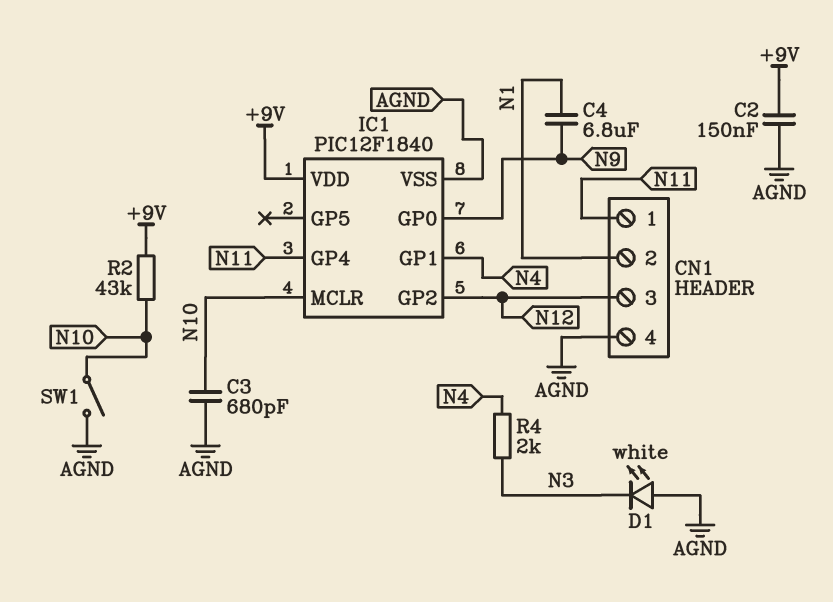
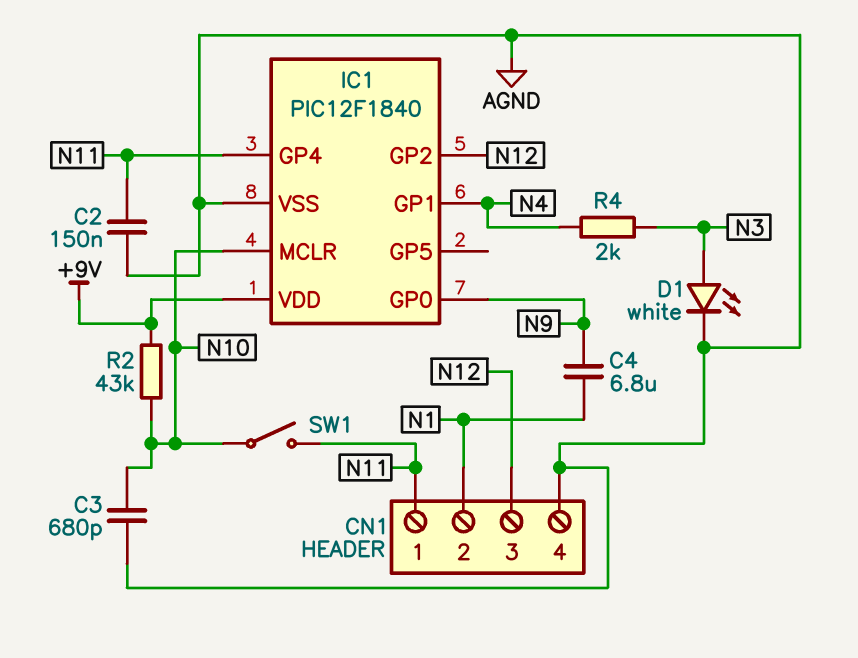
C2: 150nF (+9V, AGND) -> 150nF (AGND, N11)
D1: LED white (A AGND, K N3) -> LED white (A N3, K AGND)
SW1: switch (AGND, N10) -> switch (N10, N11)

